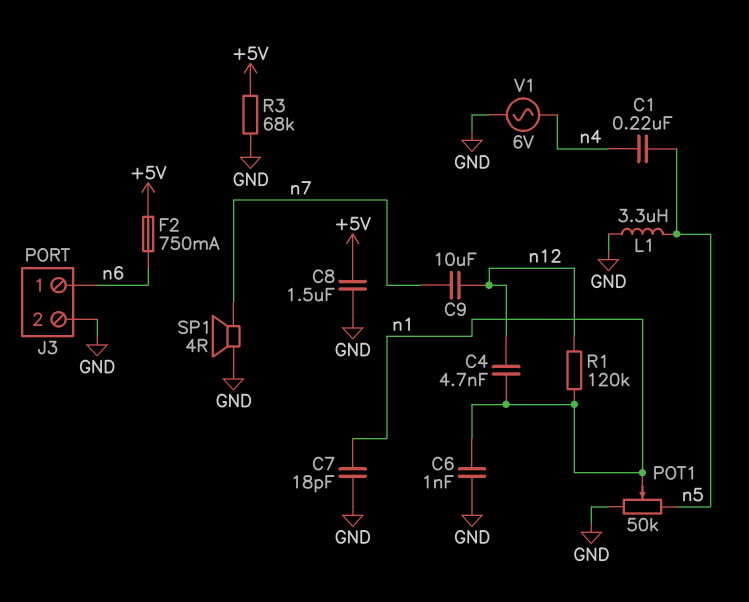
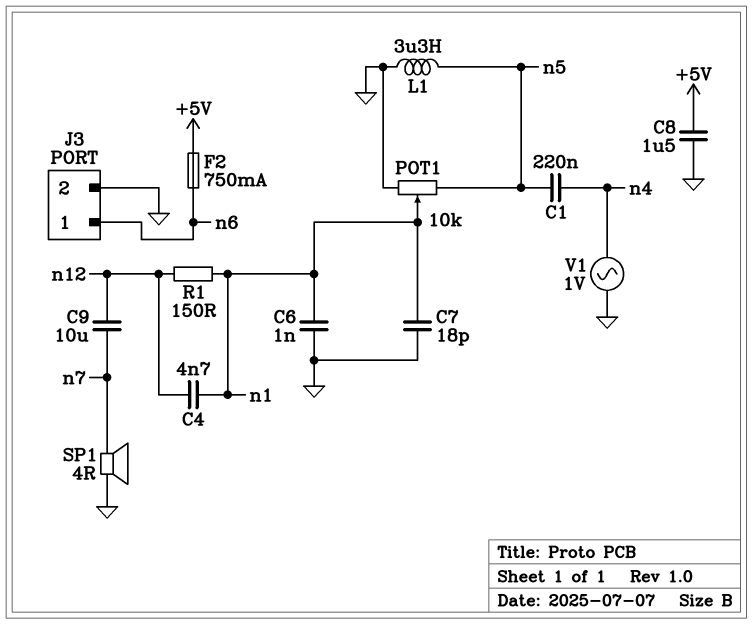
POT1: 50k (GND, n5, wiper n1) -> 10k (GND, n5, wiper n1)
R1: 120k (n1, n12) -> 150 (n1, n12)
R3: 68k (+5V, GND) -> none
V1: AC 6V (GND, n4) -> AC 1V (GND, n4)

